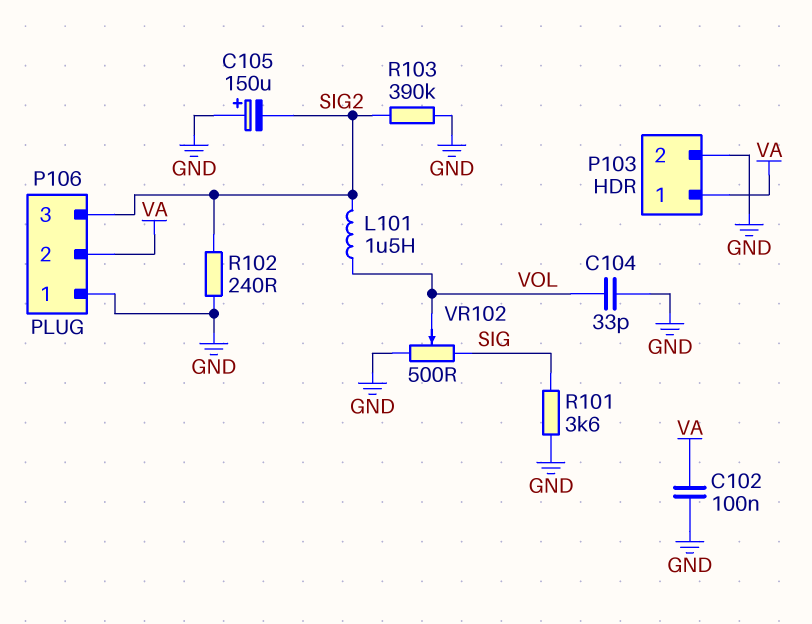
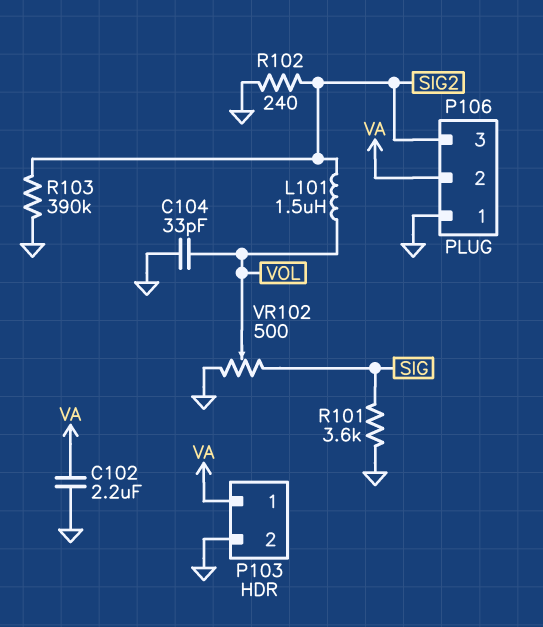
C102: 100nF (GND, VA) -> 2.2uF (GND, VA)
C105: 150uF (plus GND, minus SIG2) -> none

